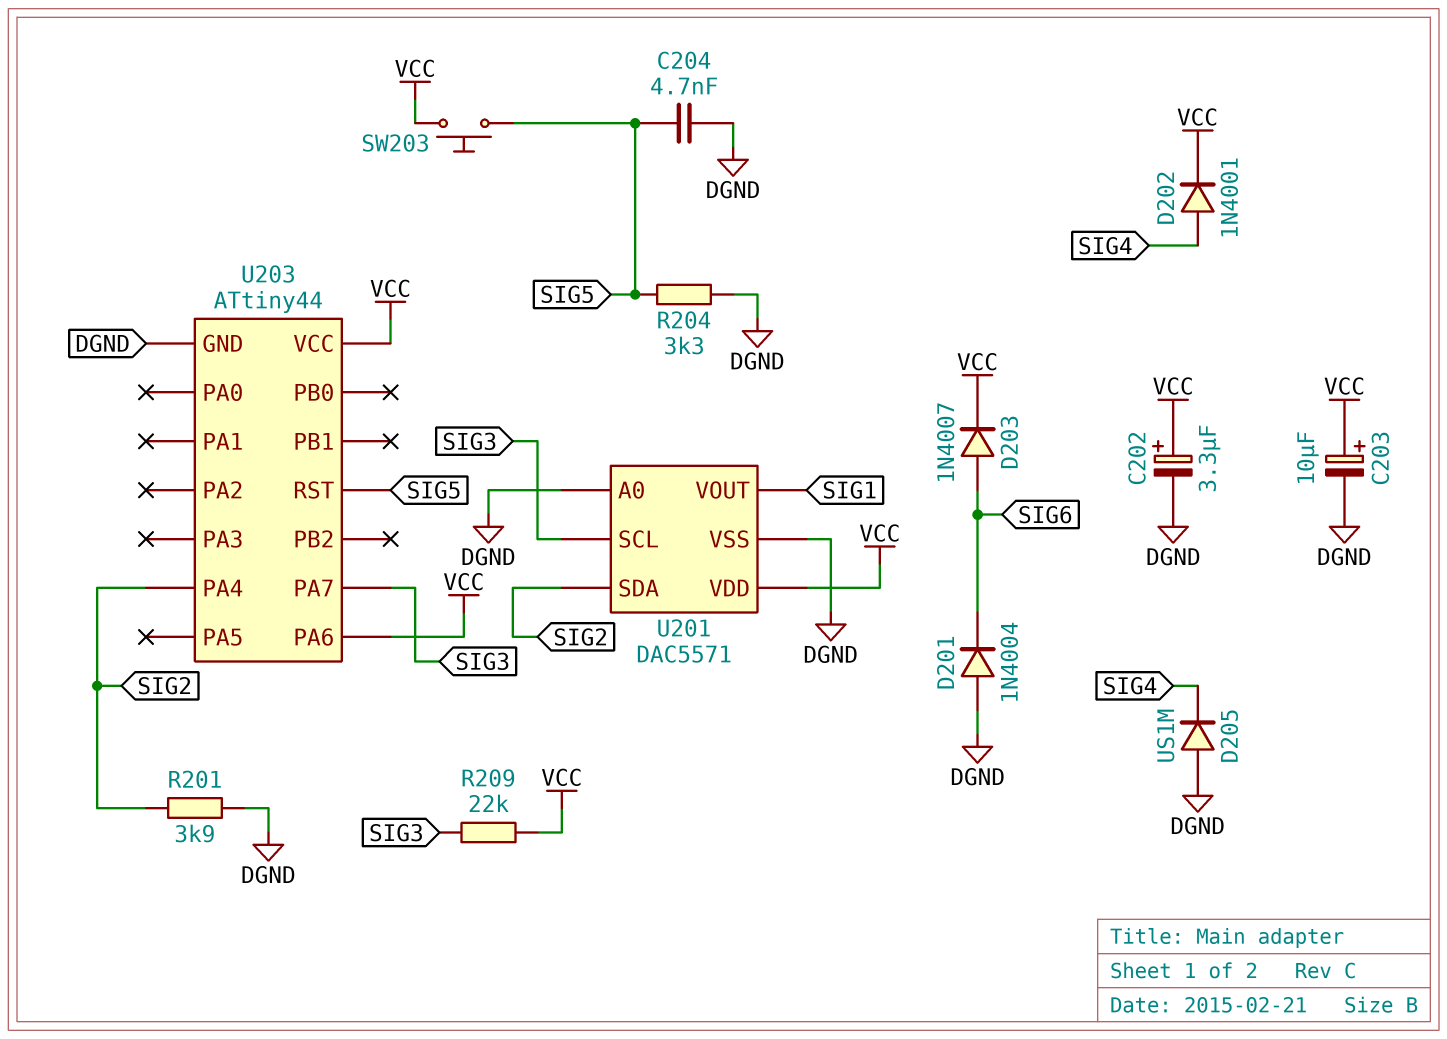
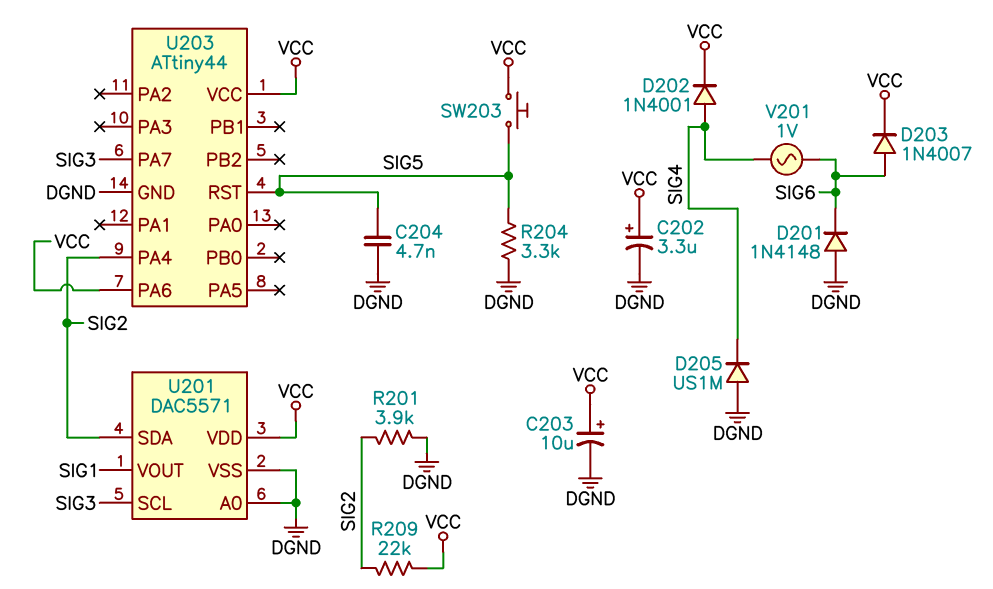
D201: diode 1N4004 (A DGND, K SIG6) -> diode 1N4148 (A DGND, K SIG6)
R209: 22k (SIG3, VCC) -> 22k (SIG2, VCC)
V201: none -> AC 1V (SIG4, SIG6)

